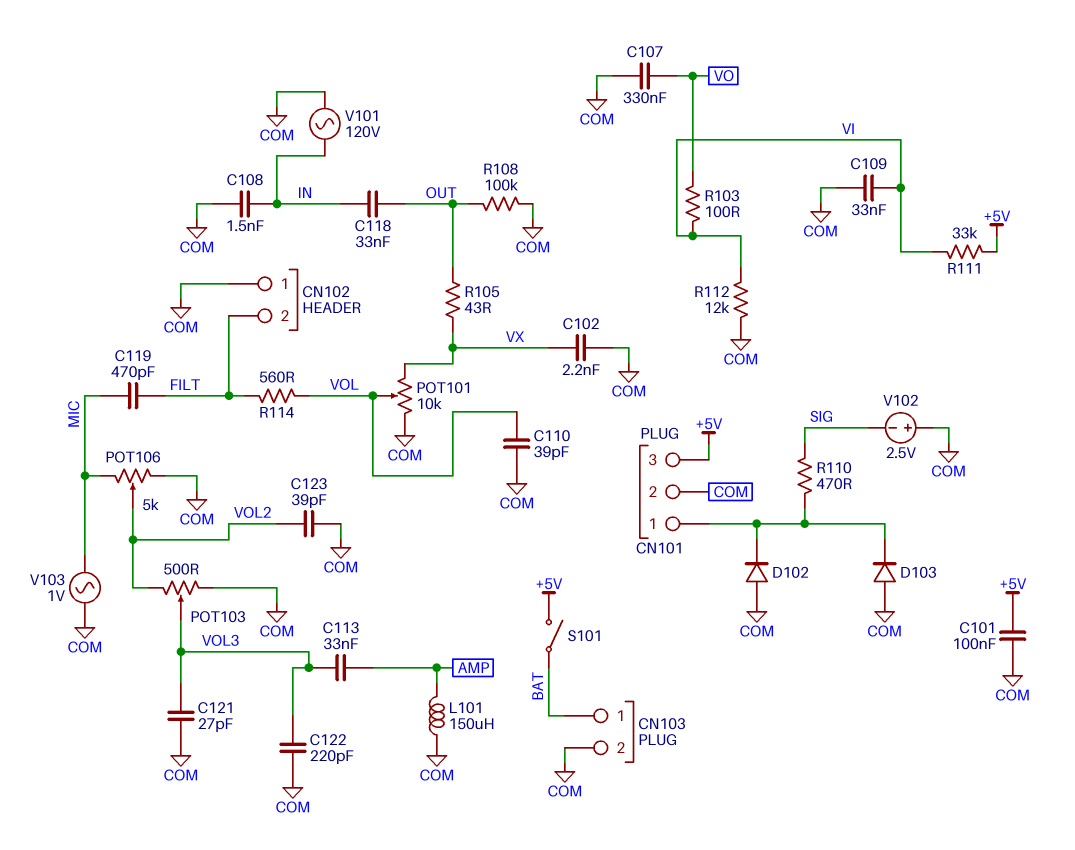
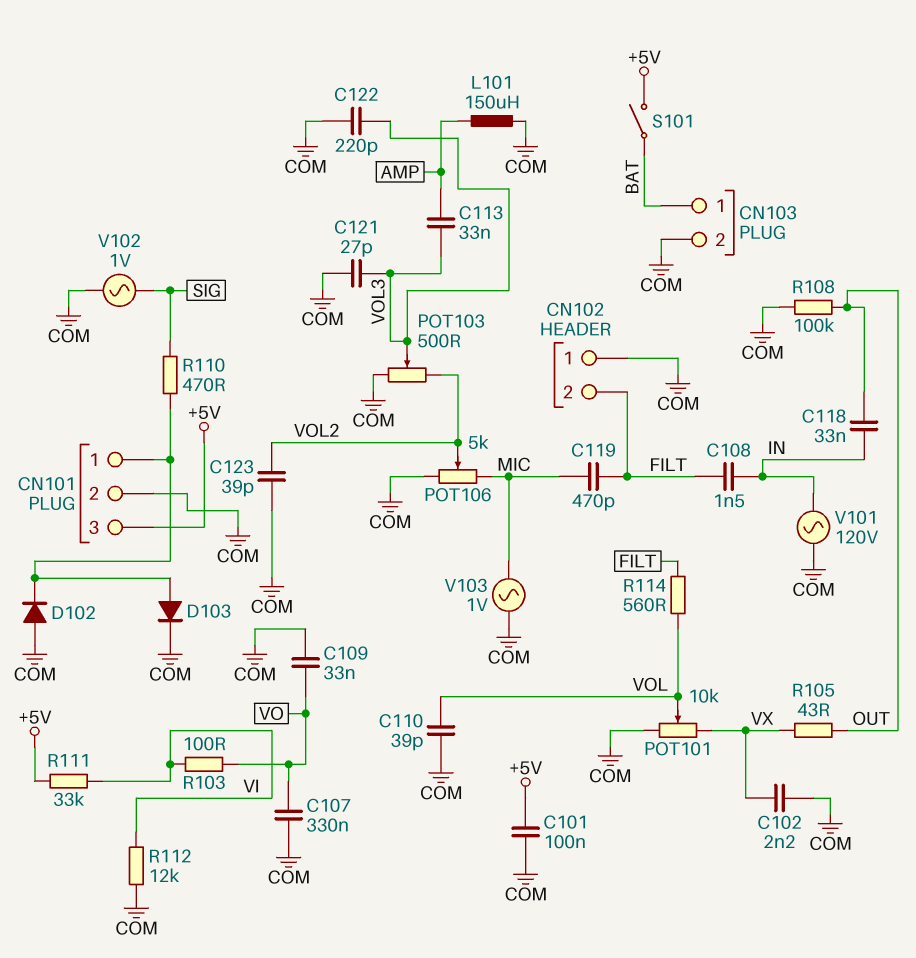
C108: 1.5nF (COM, IN) -> 1.5nF (FILT, IN)
C109: 33nF (COM, VI) -> 33nF (COM, VO)
D103: diode (A COM, K CN101/1) -> diode (A CN101/1, K COM)
V102: 2.5V (plus COM, minus SIG) -> AC 1V (COM, SIG)

